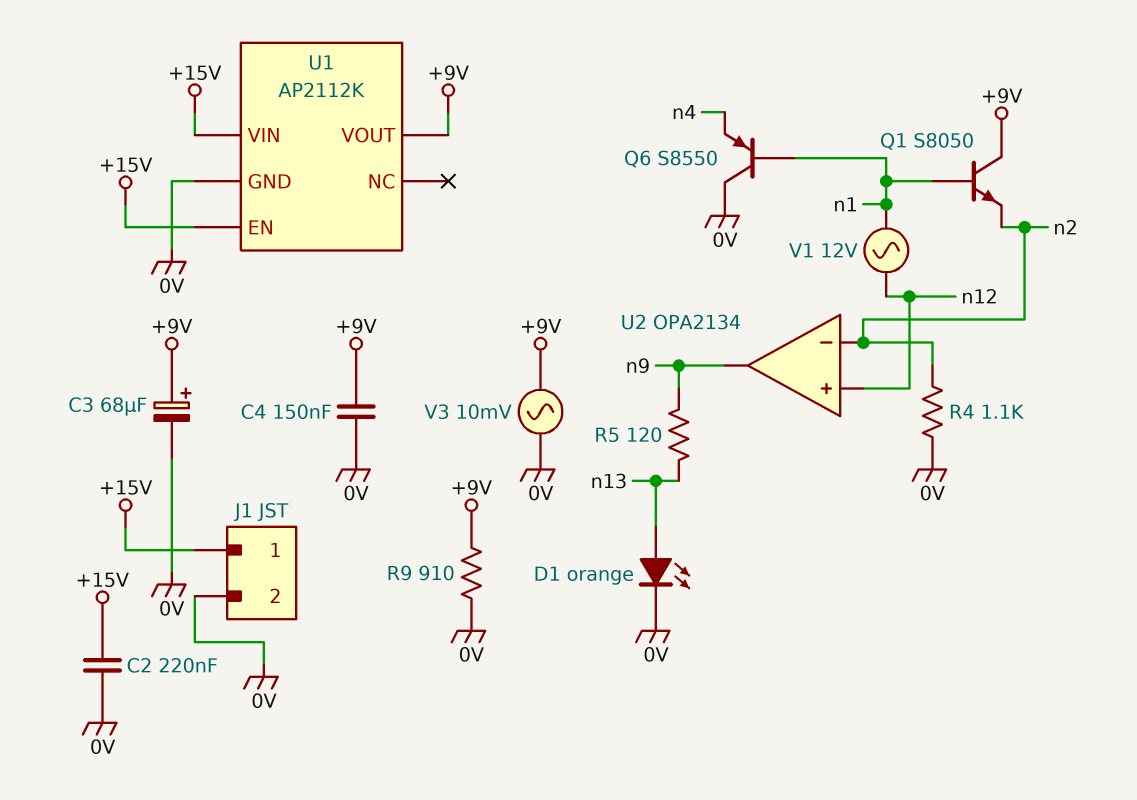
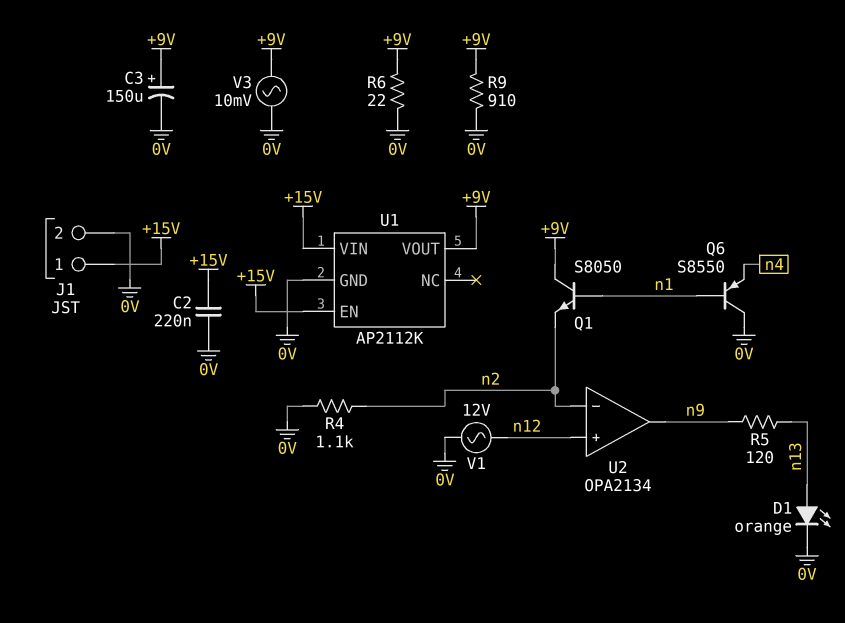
C3: 68uF (plus +9V, minus 0V) -> 150uF (plus +9V, minus 0V)
C4: 150nF (+9V, 0V) -> none
R6: none -> 22 (+9V, 0V)
V1: AC 12V (n1, n12) -> AC 12V (0V, n12)

